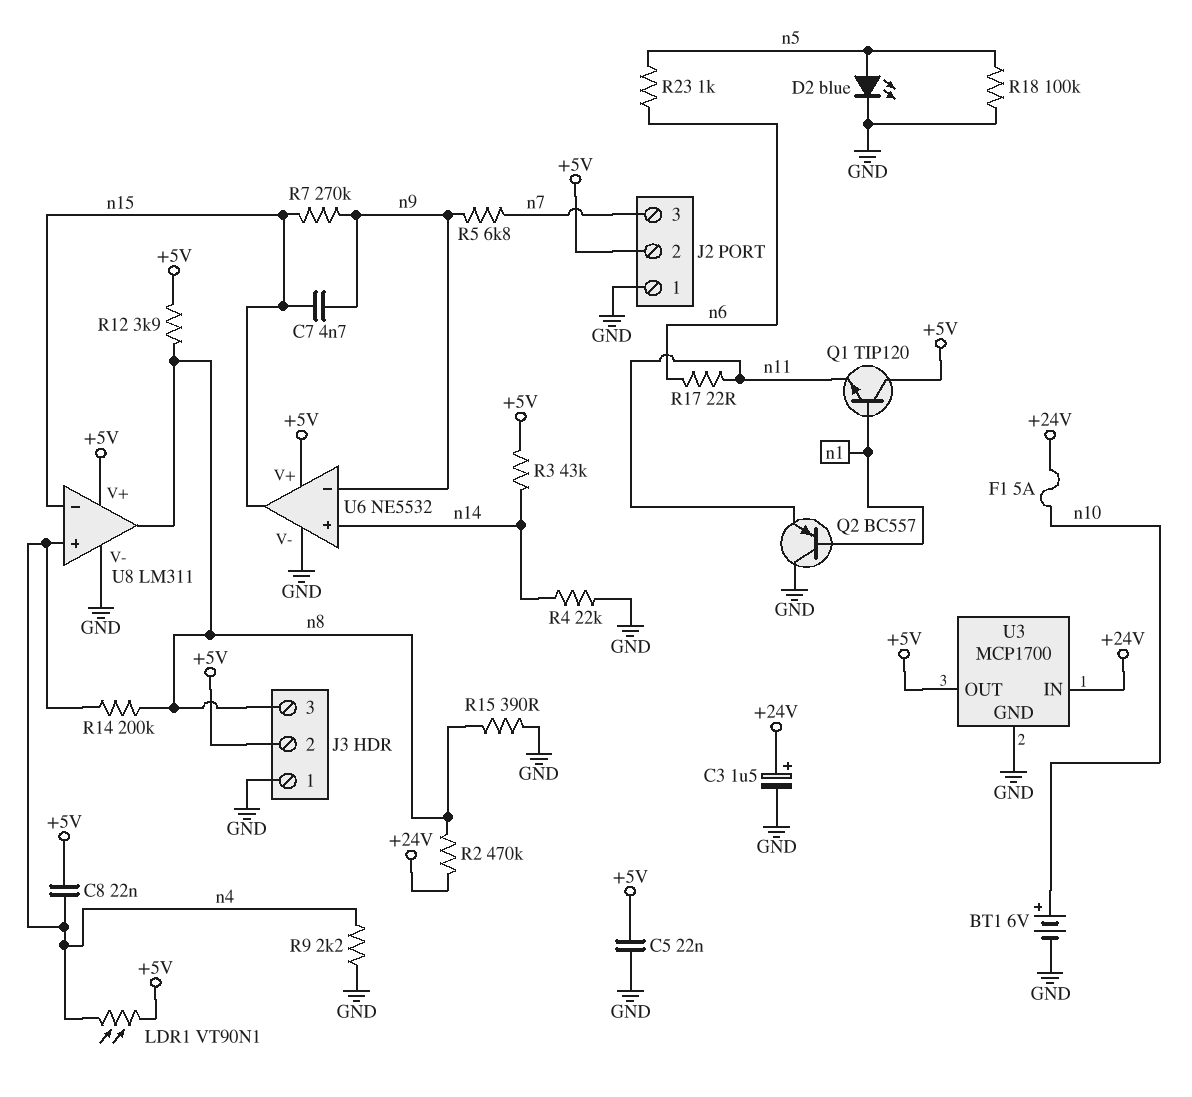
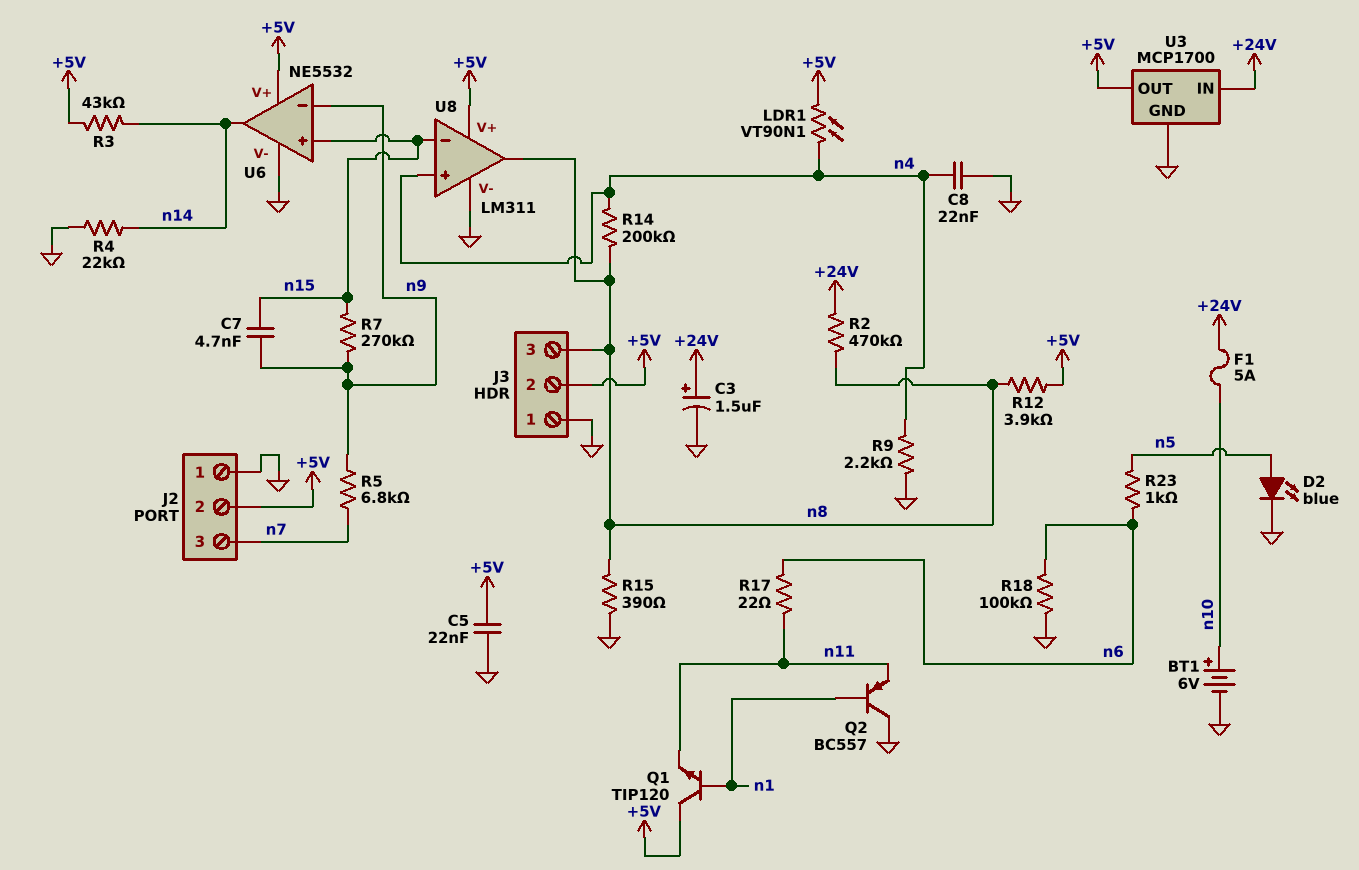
C8: 22nF (+5V, n4) -> 22nF (GND, n4)
R18: 100k (GND, n5) -> 100k (GND, n6)
U6 pin in+: n14 -> n15
U6 pin out: n15 -> n14

